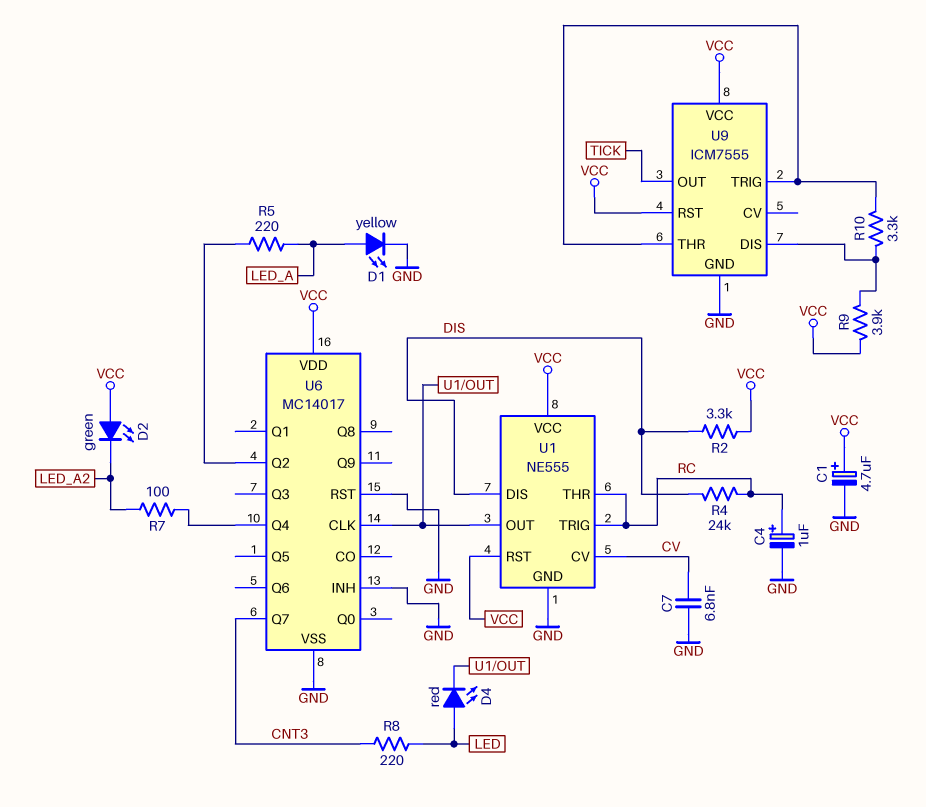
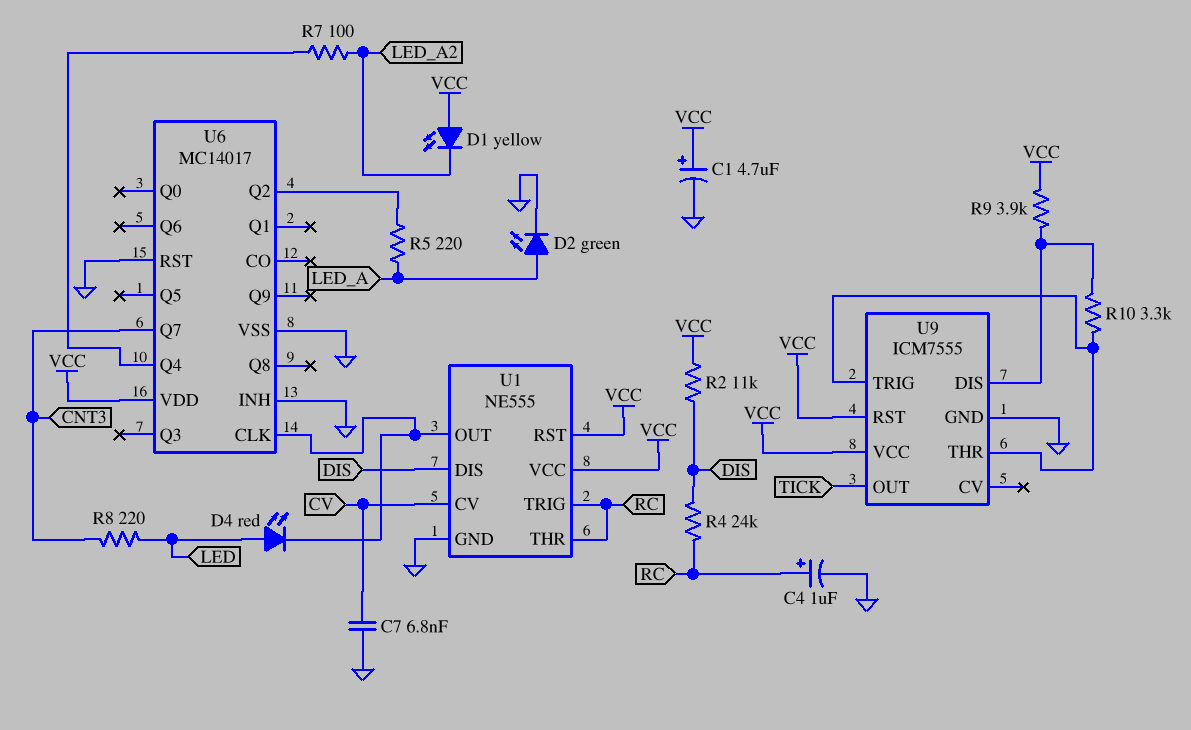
D1: LED yellow (A LED_A, K GND) -> LED yellow (A VCC, K LED_A2)
D2: LED green (A VCC, K LED_A2) -> LED green (A LED_A, K GND)
R2: 3.3k (DIS, VCC) -> 11k (DIS, VCC)

